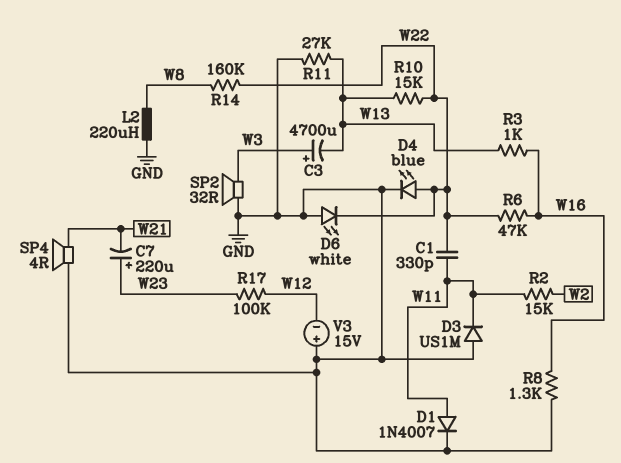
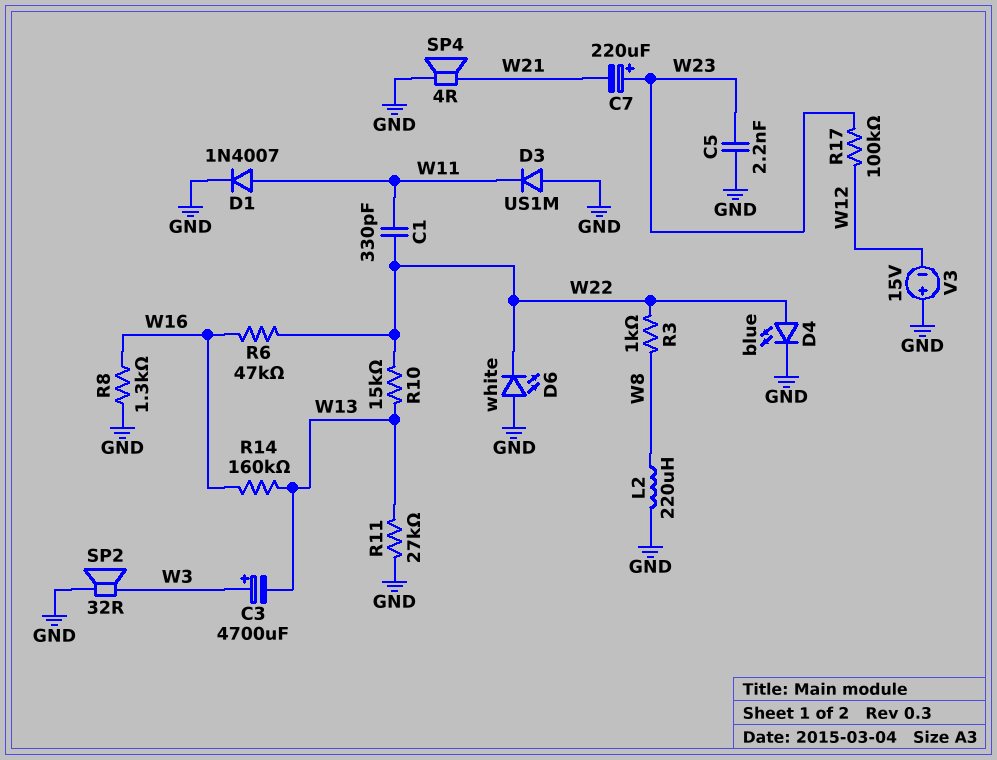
C5: none -> 2.2nF (GND, W23)
R2: 15k (W2, W11) -> none
R3: 1k (W13, W16) -> 1k (W8, W22)
R14: 160k (W8, W22) -> 160k (W13, W16)

